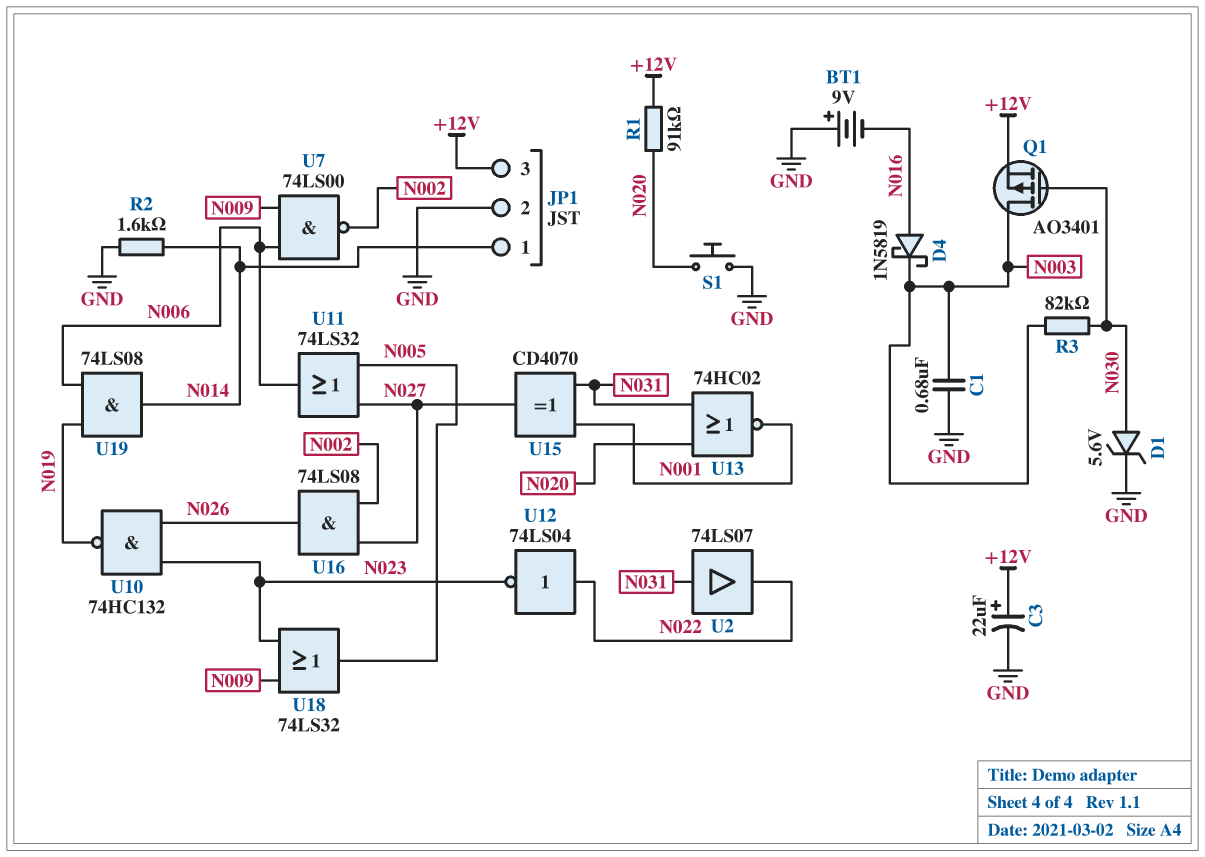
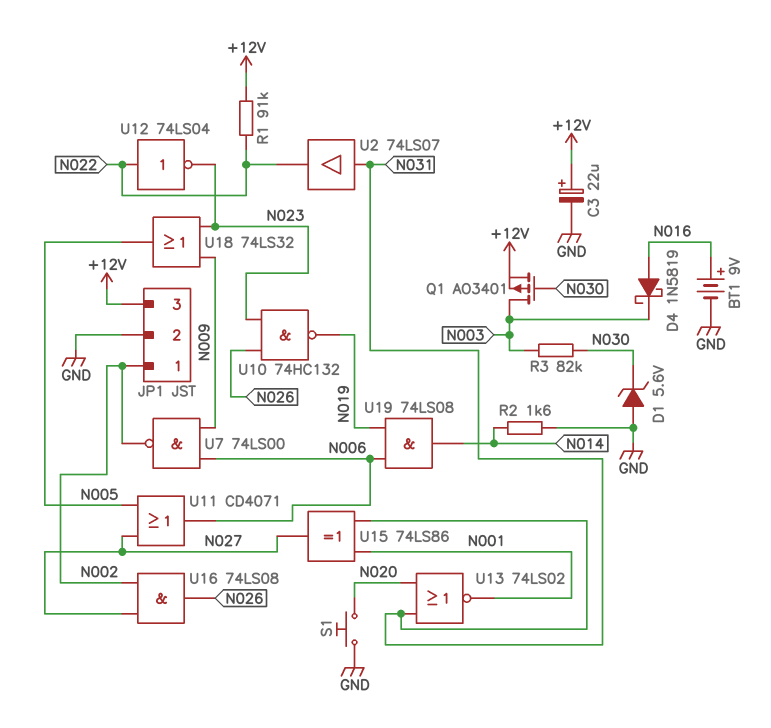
BT1: 9V (plus GND, minus N016) -> 9V (plus N016, minus GND)
C1: 680nF (GND, N003) -> none
D1: zener 5.6V (A N030, K GND) -> zener 5.6V (A GND, K N030)
JP1 pin 1: N014 -> N002
R1: 91k (+12V, N020) -> 91k (+12V, N022)
U11: OR 74LS32 (in N005, in N027, out N006) -> OR CD4071 (in N005, in N027, out N006)
U13: NOR 74HC02 (in N020, in N031, out N001) -> NOR 74LS02 (in N020, in N031, out N001)
U15: XOR CD4070 (in N001, in N031, out N027) -> XOR 74LS86 (in N001, in N031, out N027)

